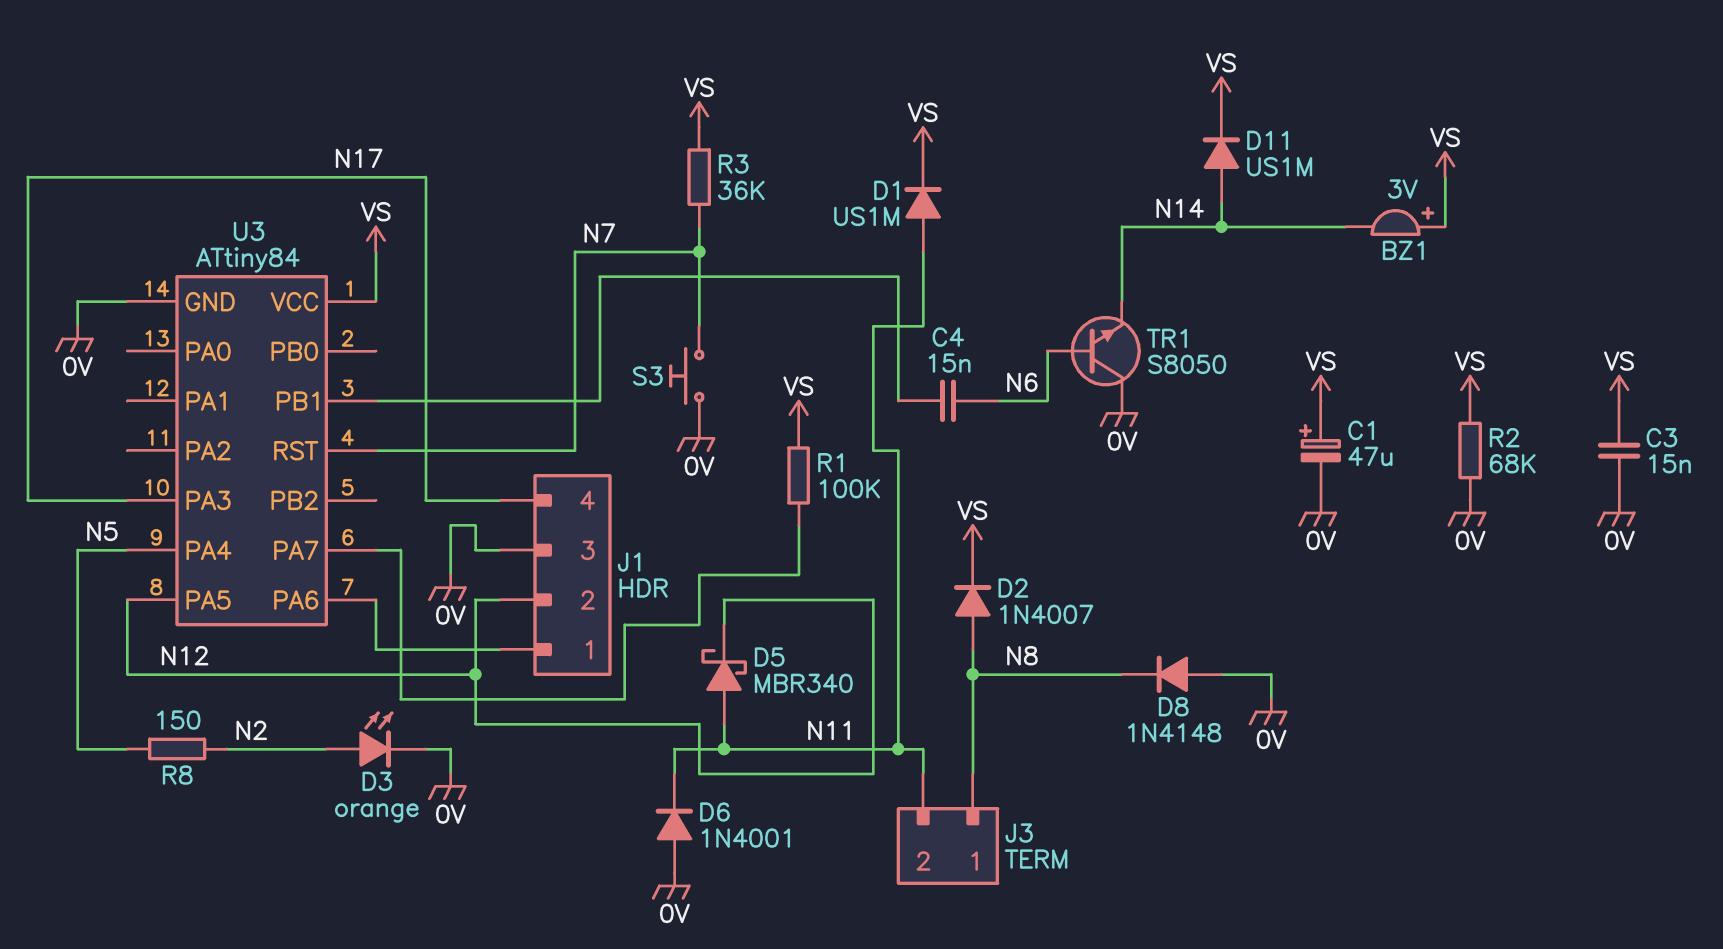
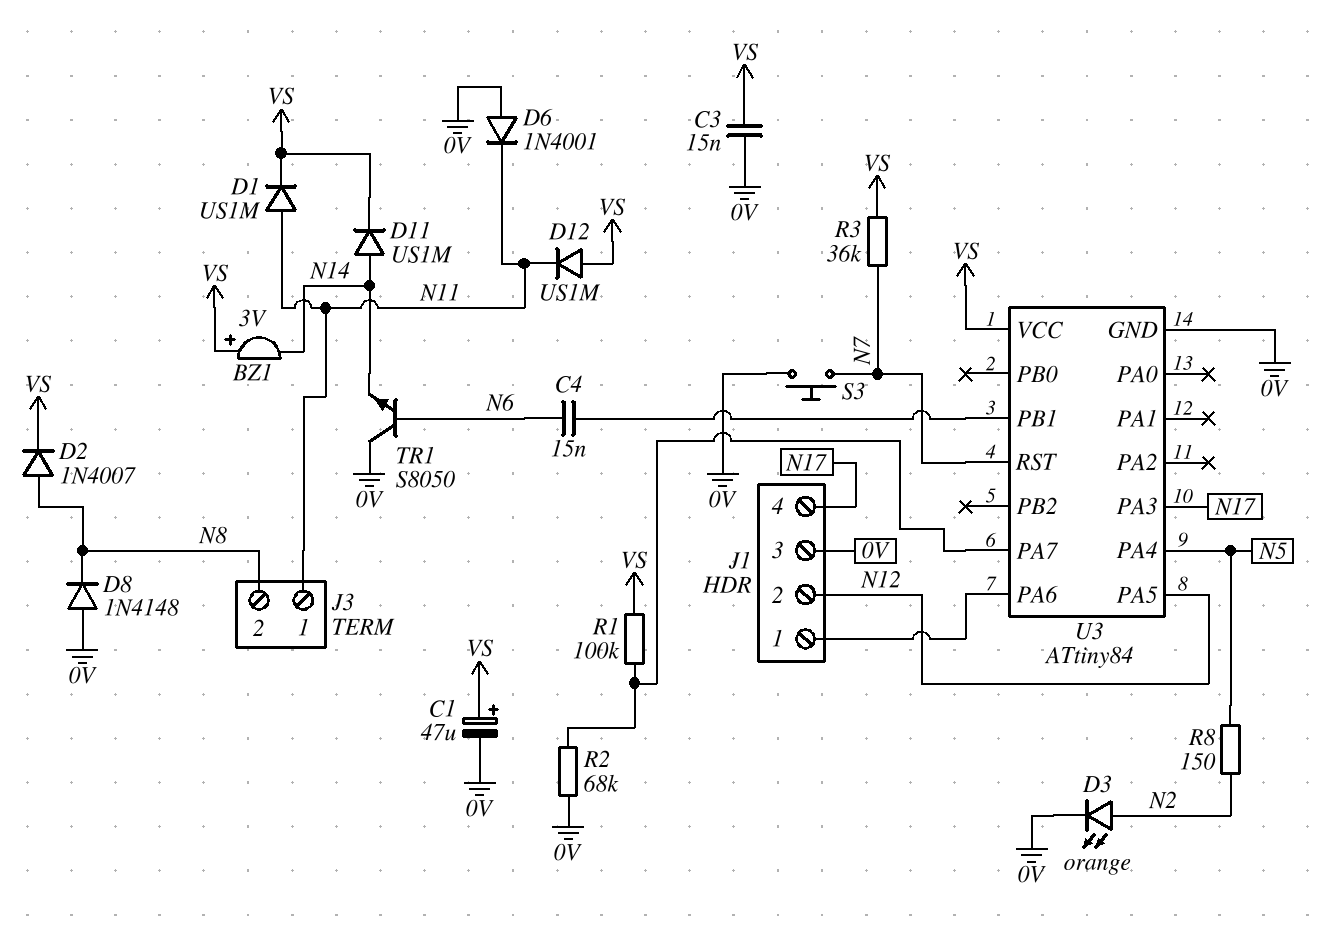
D5: schottky MBR340 (A N11, K N12) -> none
D12: none -> diode US1M (A VS, K N11)
J3 pin 1: N8 -> N11
J3 pin 2: N11 -> N8
R2: 68k (0V, VS) -> 68k (0V, U3/PA7)

